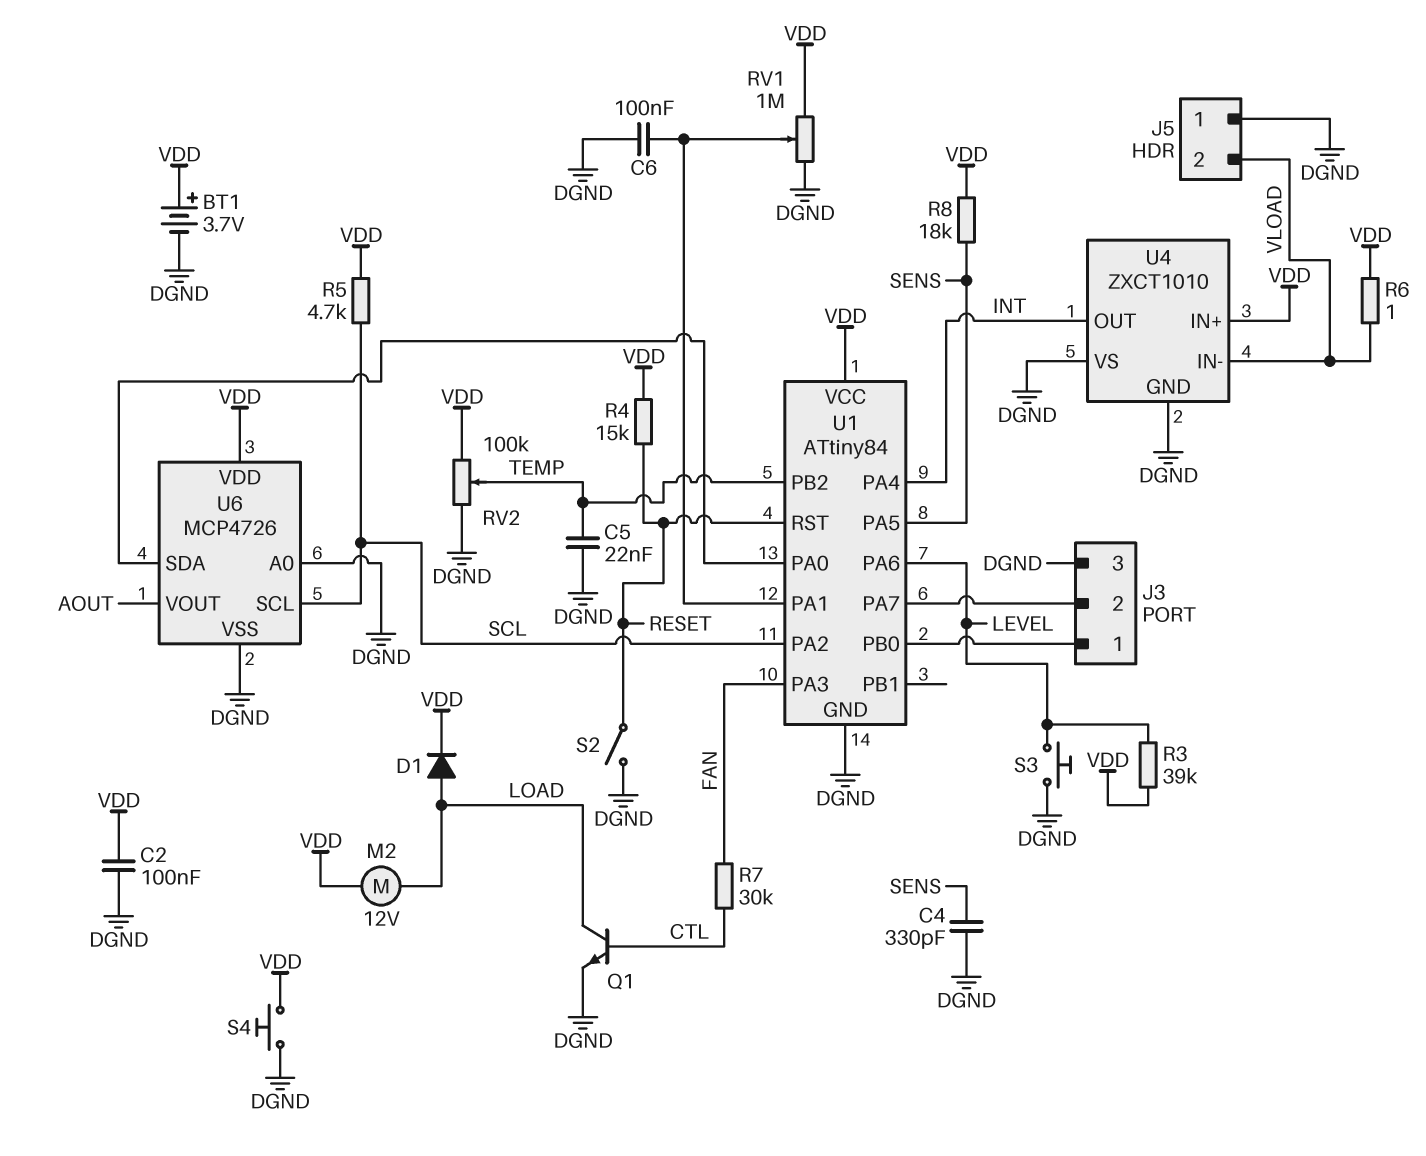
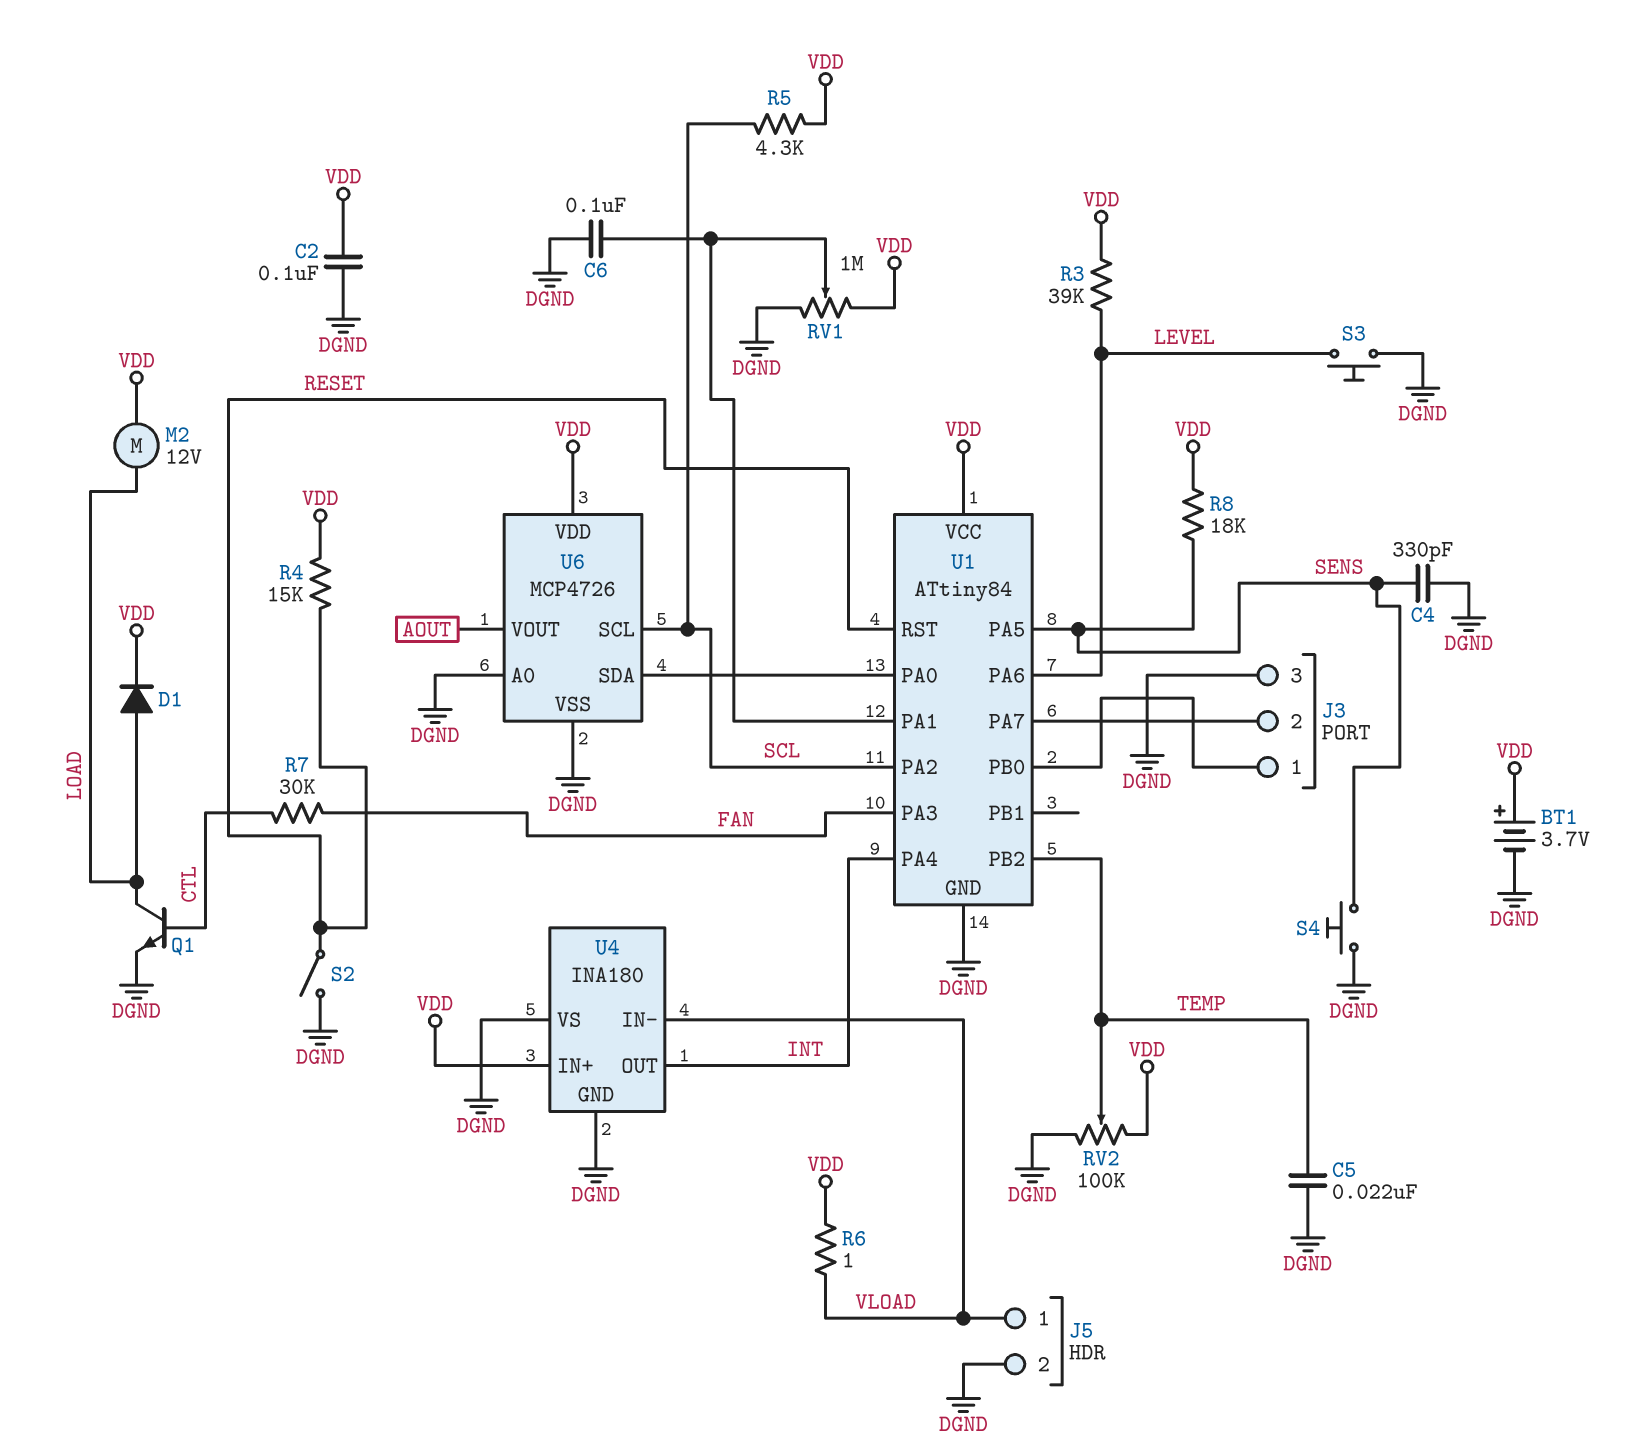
J5 pin 1: DGND -> VLOAD
J5 pin 2: VLOAD -> DGND
R5: 4.7k (SCL, VDD) -> 4.3k (SCL, VDD)
S4: button (DGND, VDD) -> button (DGND, SENS)
U4: ZXCT1010 -> INA180

